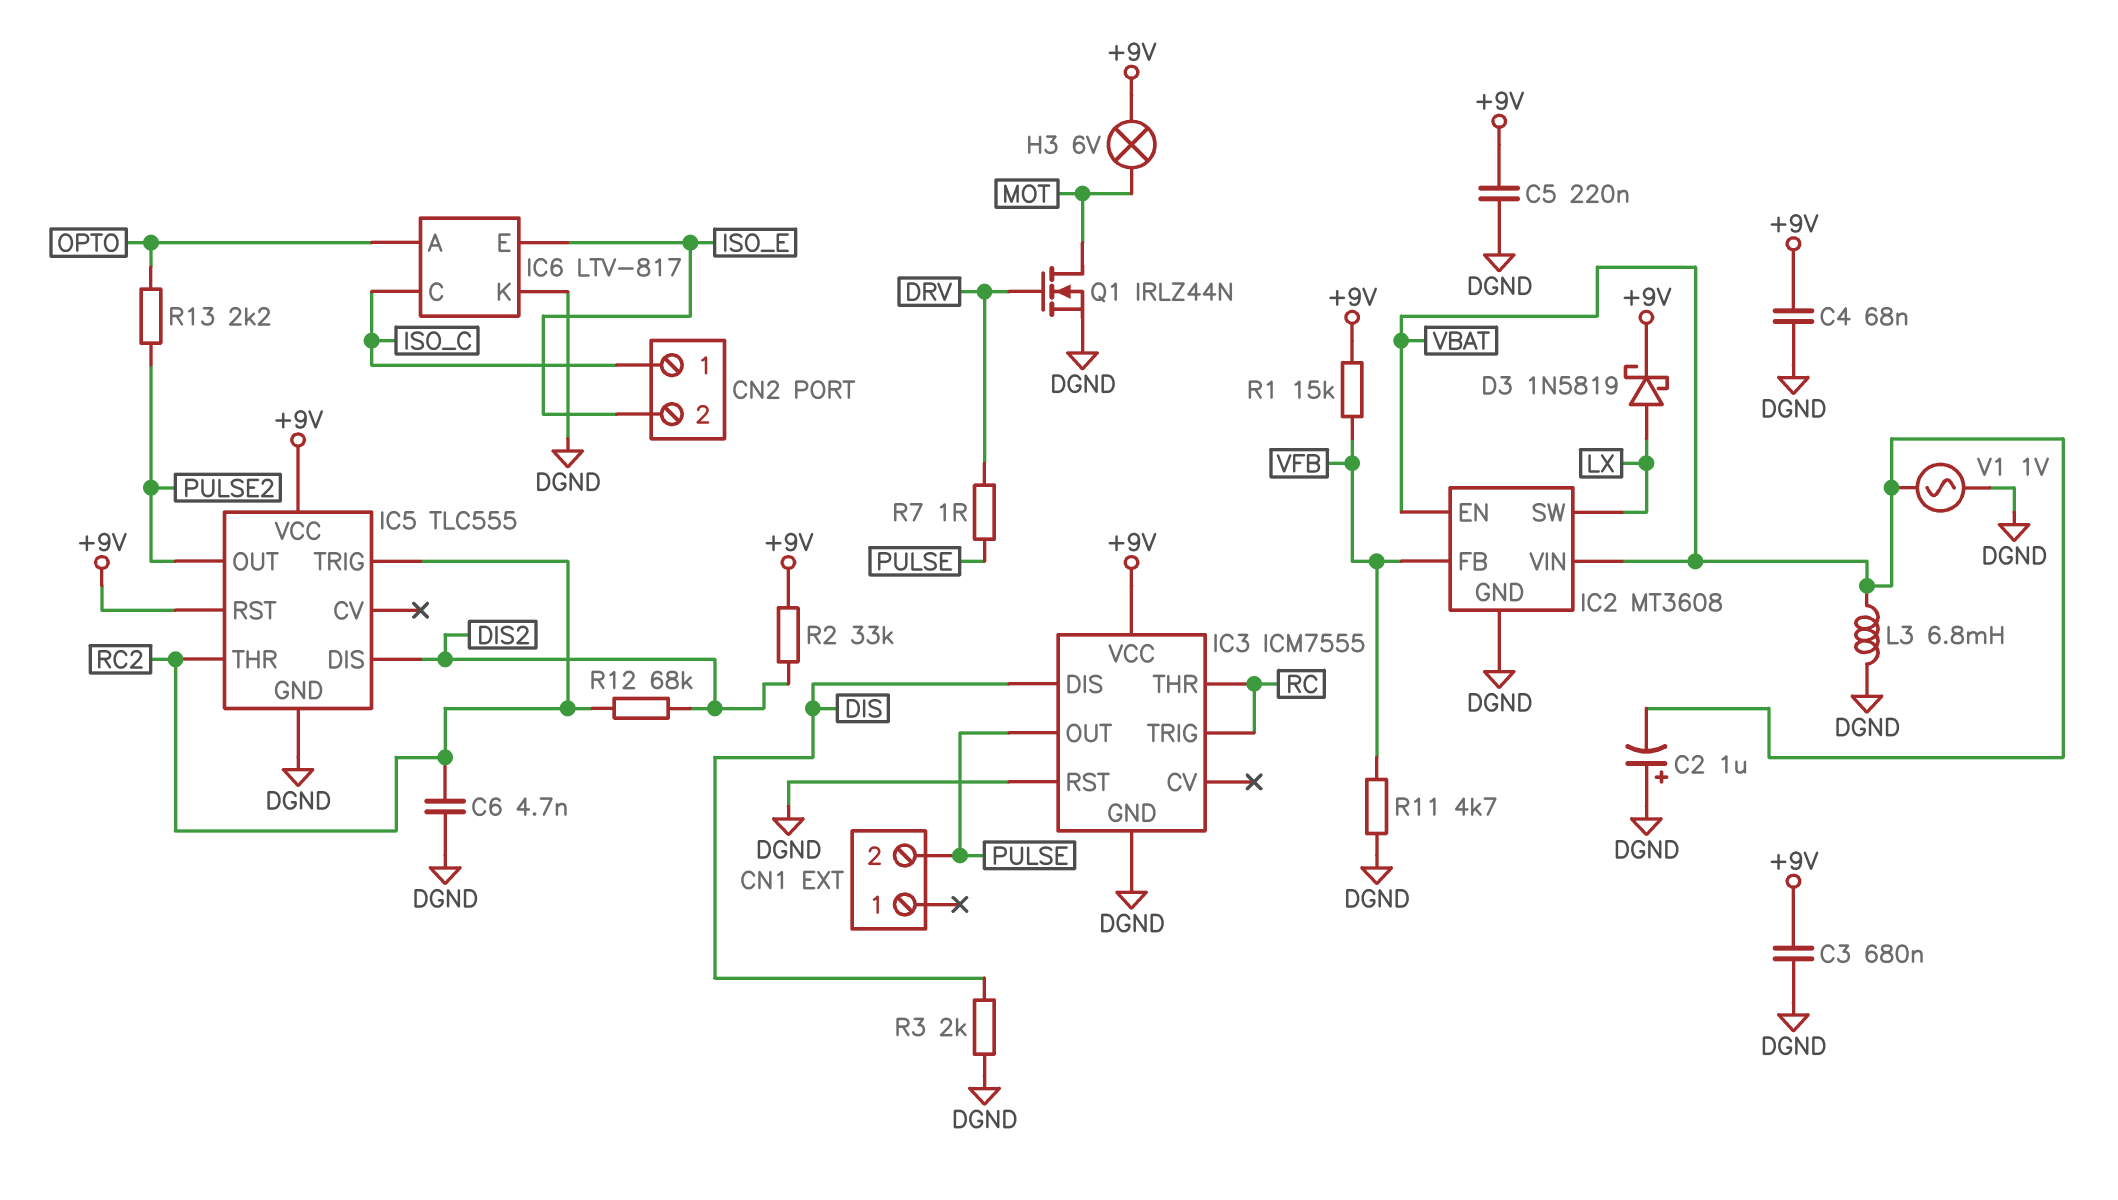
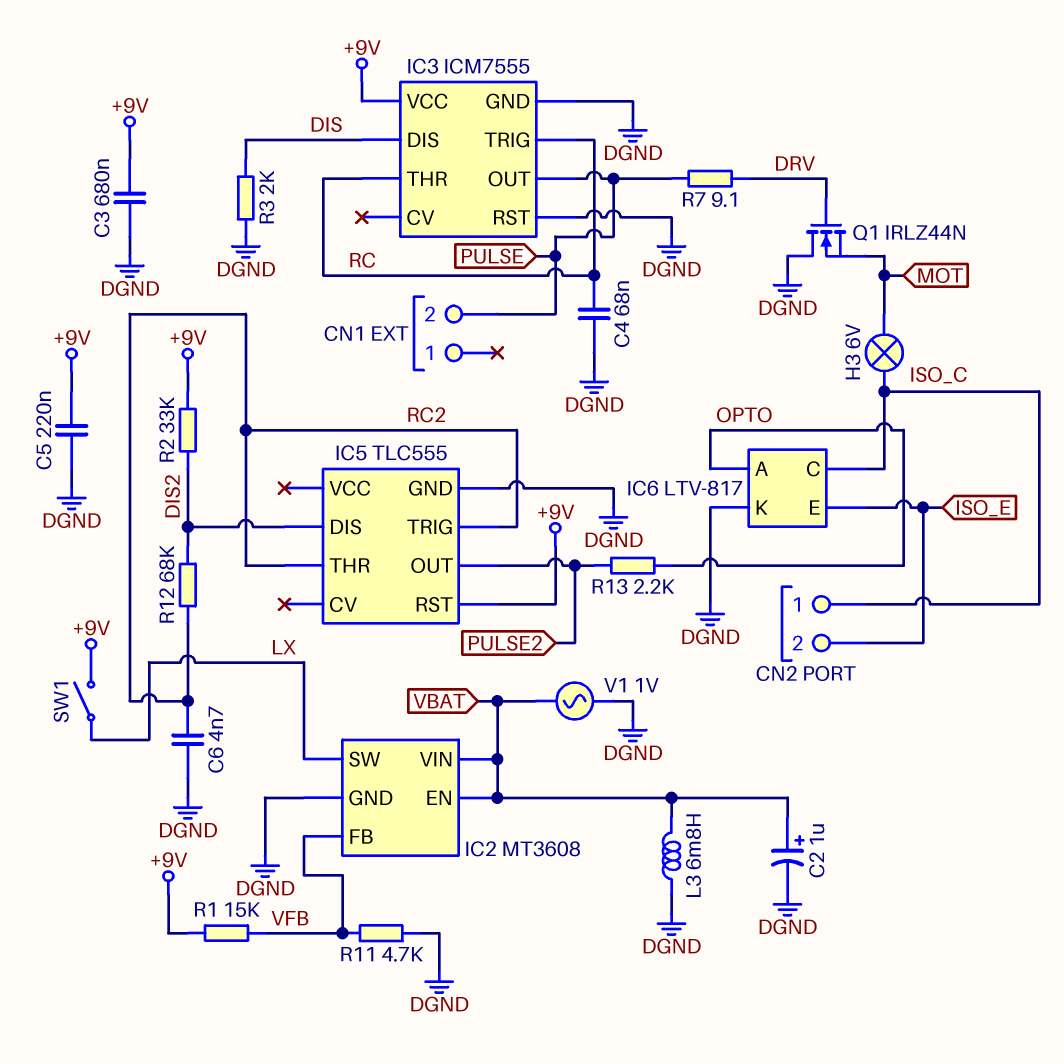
C2: 1uF (plus DGND, minus VBAT) -> 1uF (plus VBAT, minus DGND)
C4: 68nF (+9V, DGND) -> 68nF (DGND, RC)
D3: schottky 1N5819 (A LX, K +9V) -> none
H3: lamp 6V (+9V, MOT) -> lamp 6V (ISO_C, MOT)
IC5 pin VCC: +9V -> none
Q1: NMOS IRLZ44N (G DRV, D MOT, S DGND) -> NMOS IRLZ44N (G DRV, D DGND, S MOT)
R7: 1 (DRV, PULSE) -> 9.1 (DRV, PULSE)
SW1: none -> switch (+9V, LX)

